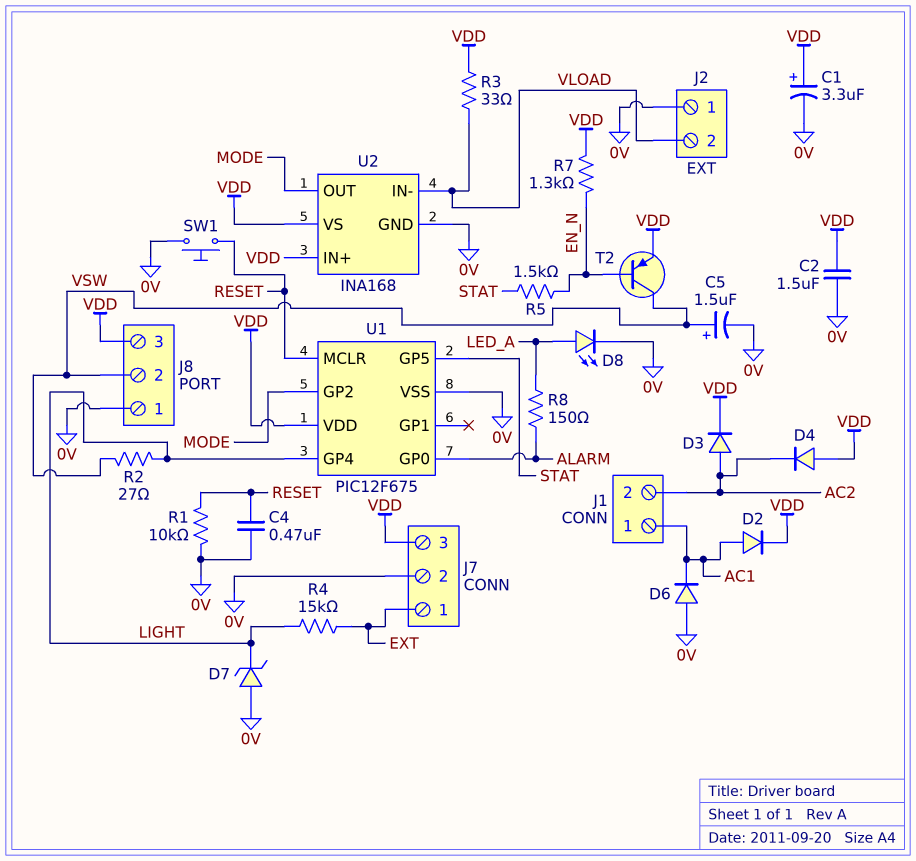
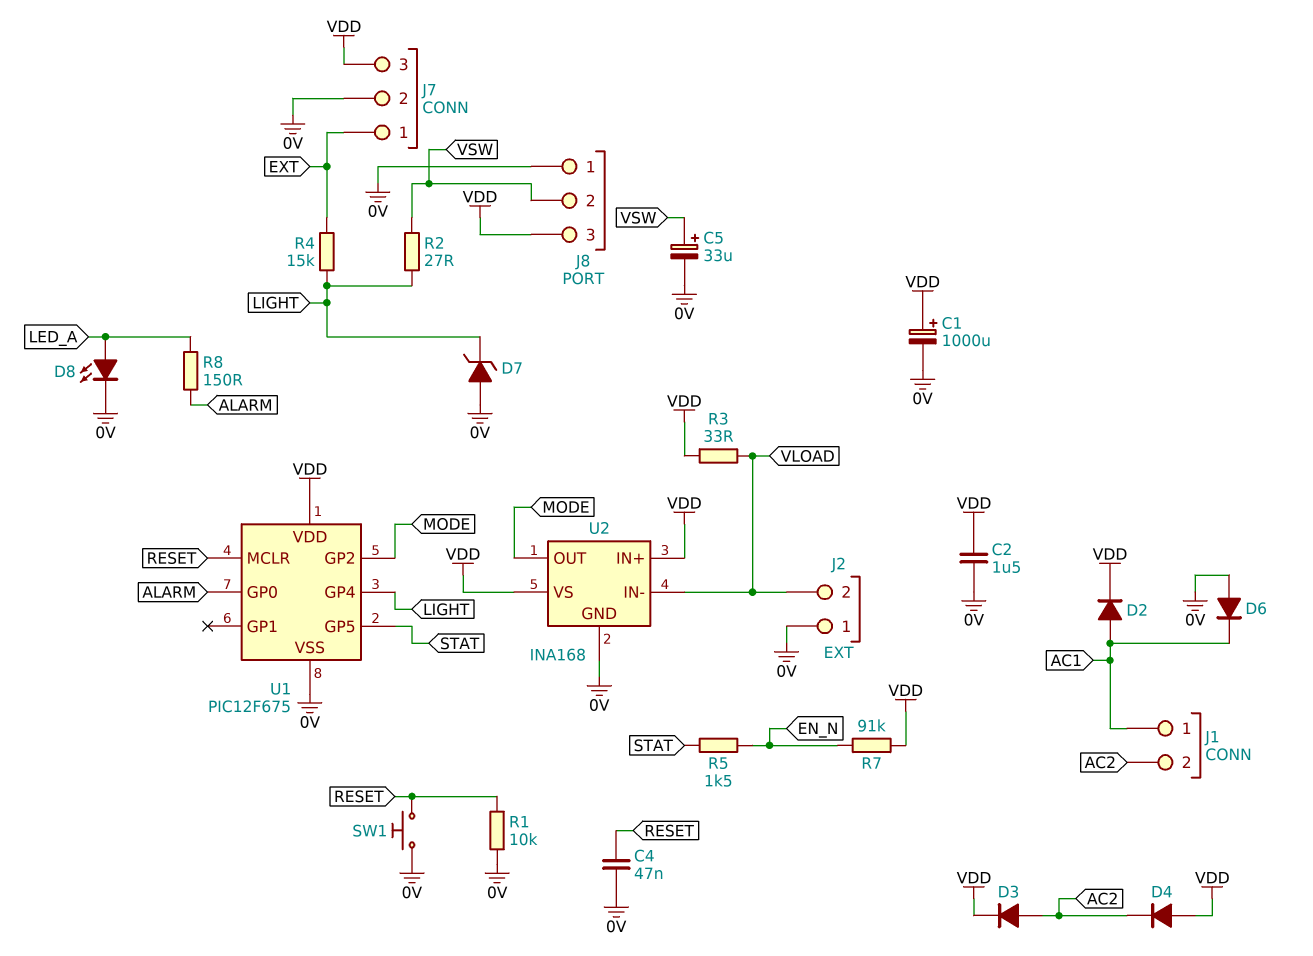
C1: 3.3uF (plus VDD, minus 0V) -> 1000uF (plus VDD, minus 0V)
C4: 470nF (0V, RESET) -> 47nF (0V, RESET)
C5: 1.5uF (plus VSW, minus 0V) -> 33uF (plus VSW, minus 0V)
R7: 1.3k (EN_N, VDD) -> 91k (EN_N, VDD)
T2: PNP (B EN_N, C VSW, E VDD) -> none

